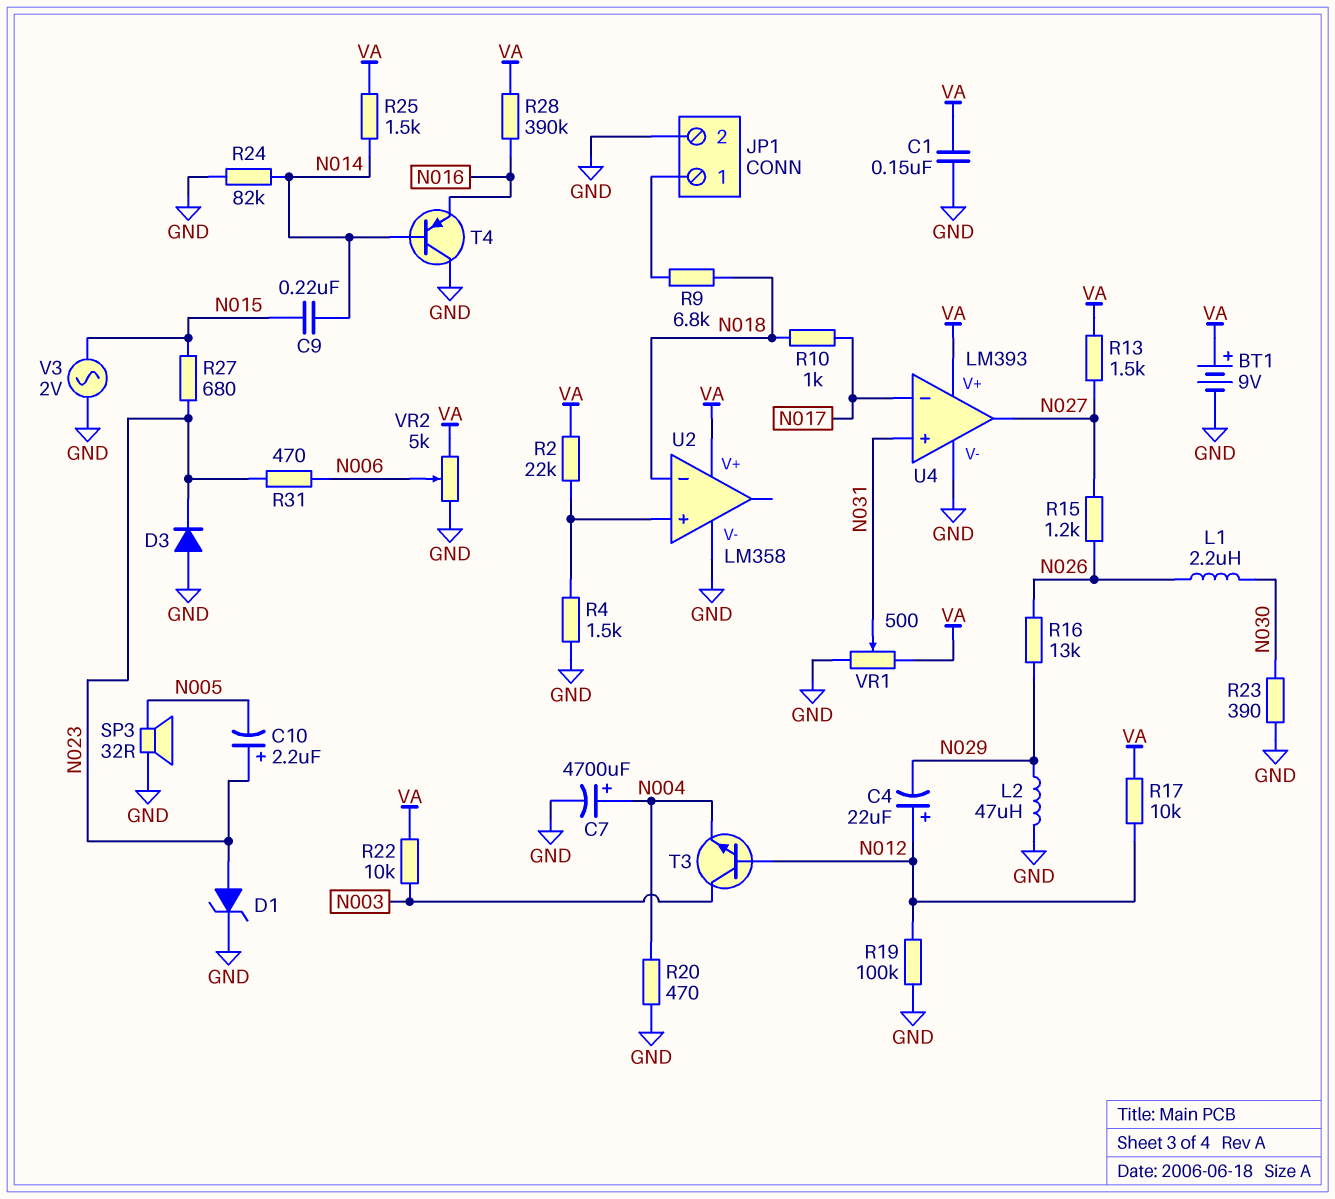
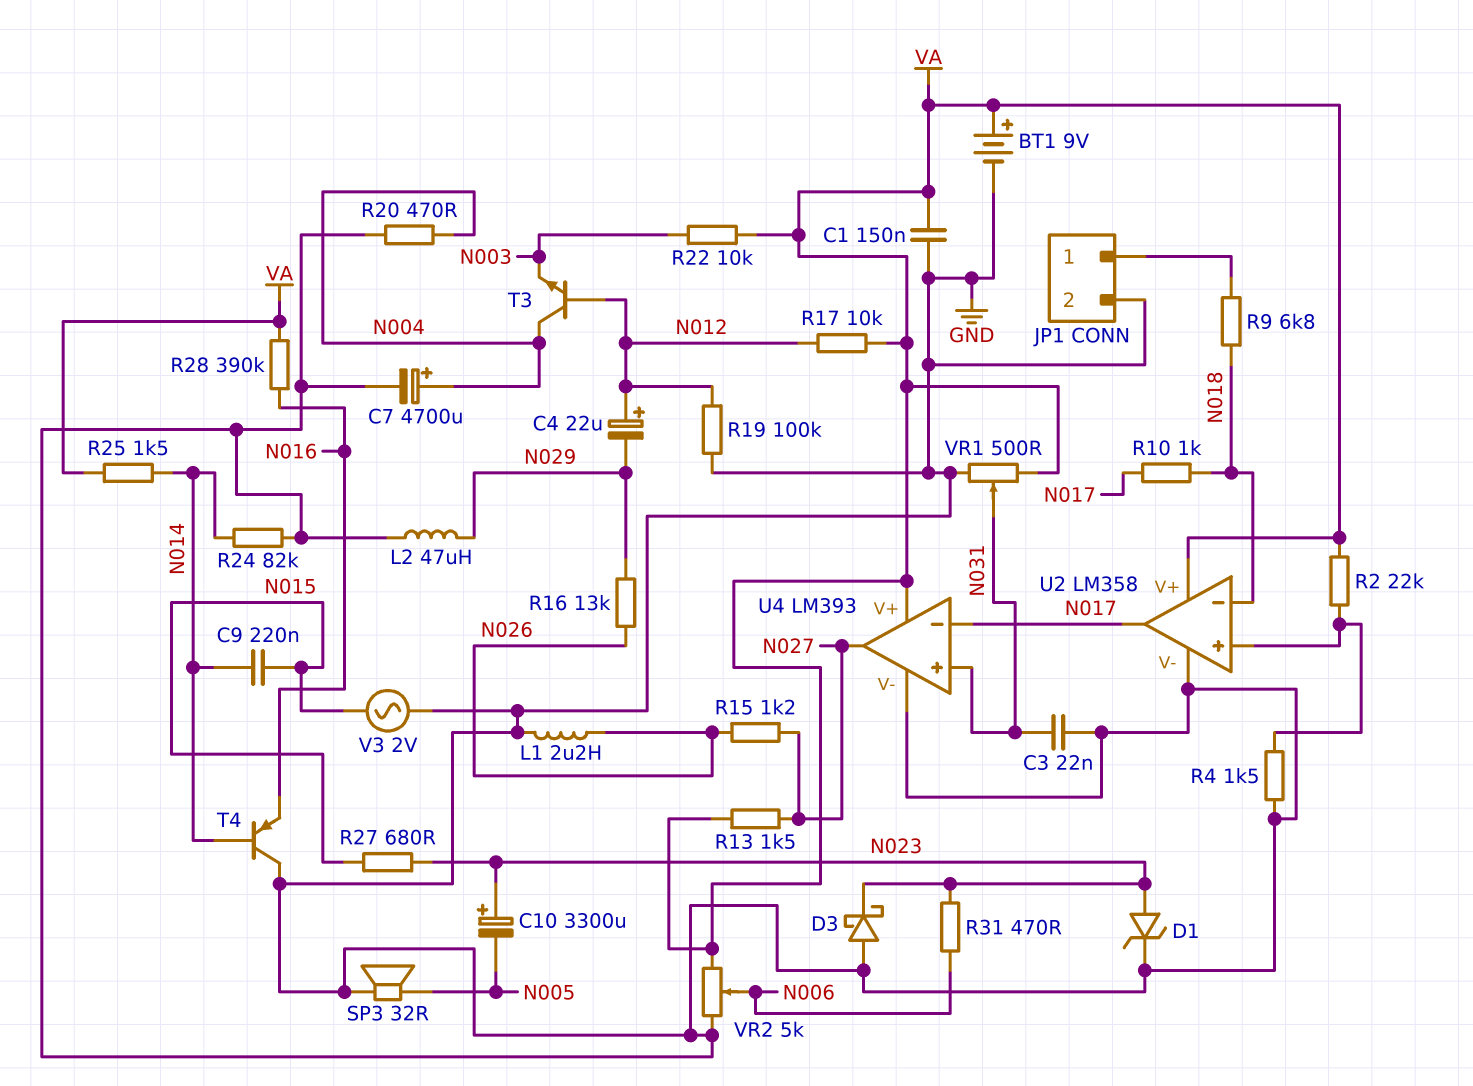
C3: none -> 22nF (GND, N031)
C10: 2.2uF (plus N023, minus N005) -> 3300uF (plus N023, minus N005)
D3: diode (A GND, K N023) -> schottky (A GND, K N023)
L1: 2.2uH (N026, N030) -> 2.2uH (GND, N026)
R23: 390 (GND, N030) -> none
T3: NPN (B N012, C N003, E N004) -> NPN (B N012, C N004, E N003)
U2 pin out: none -> N017

